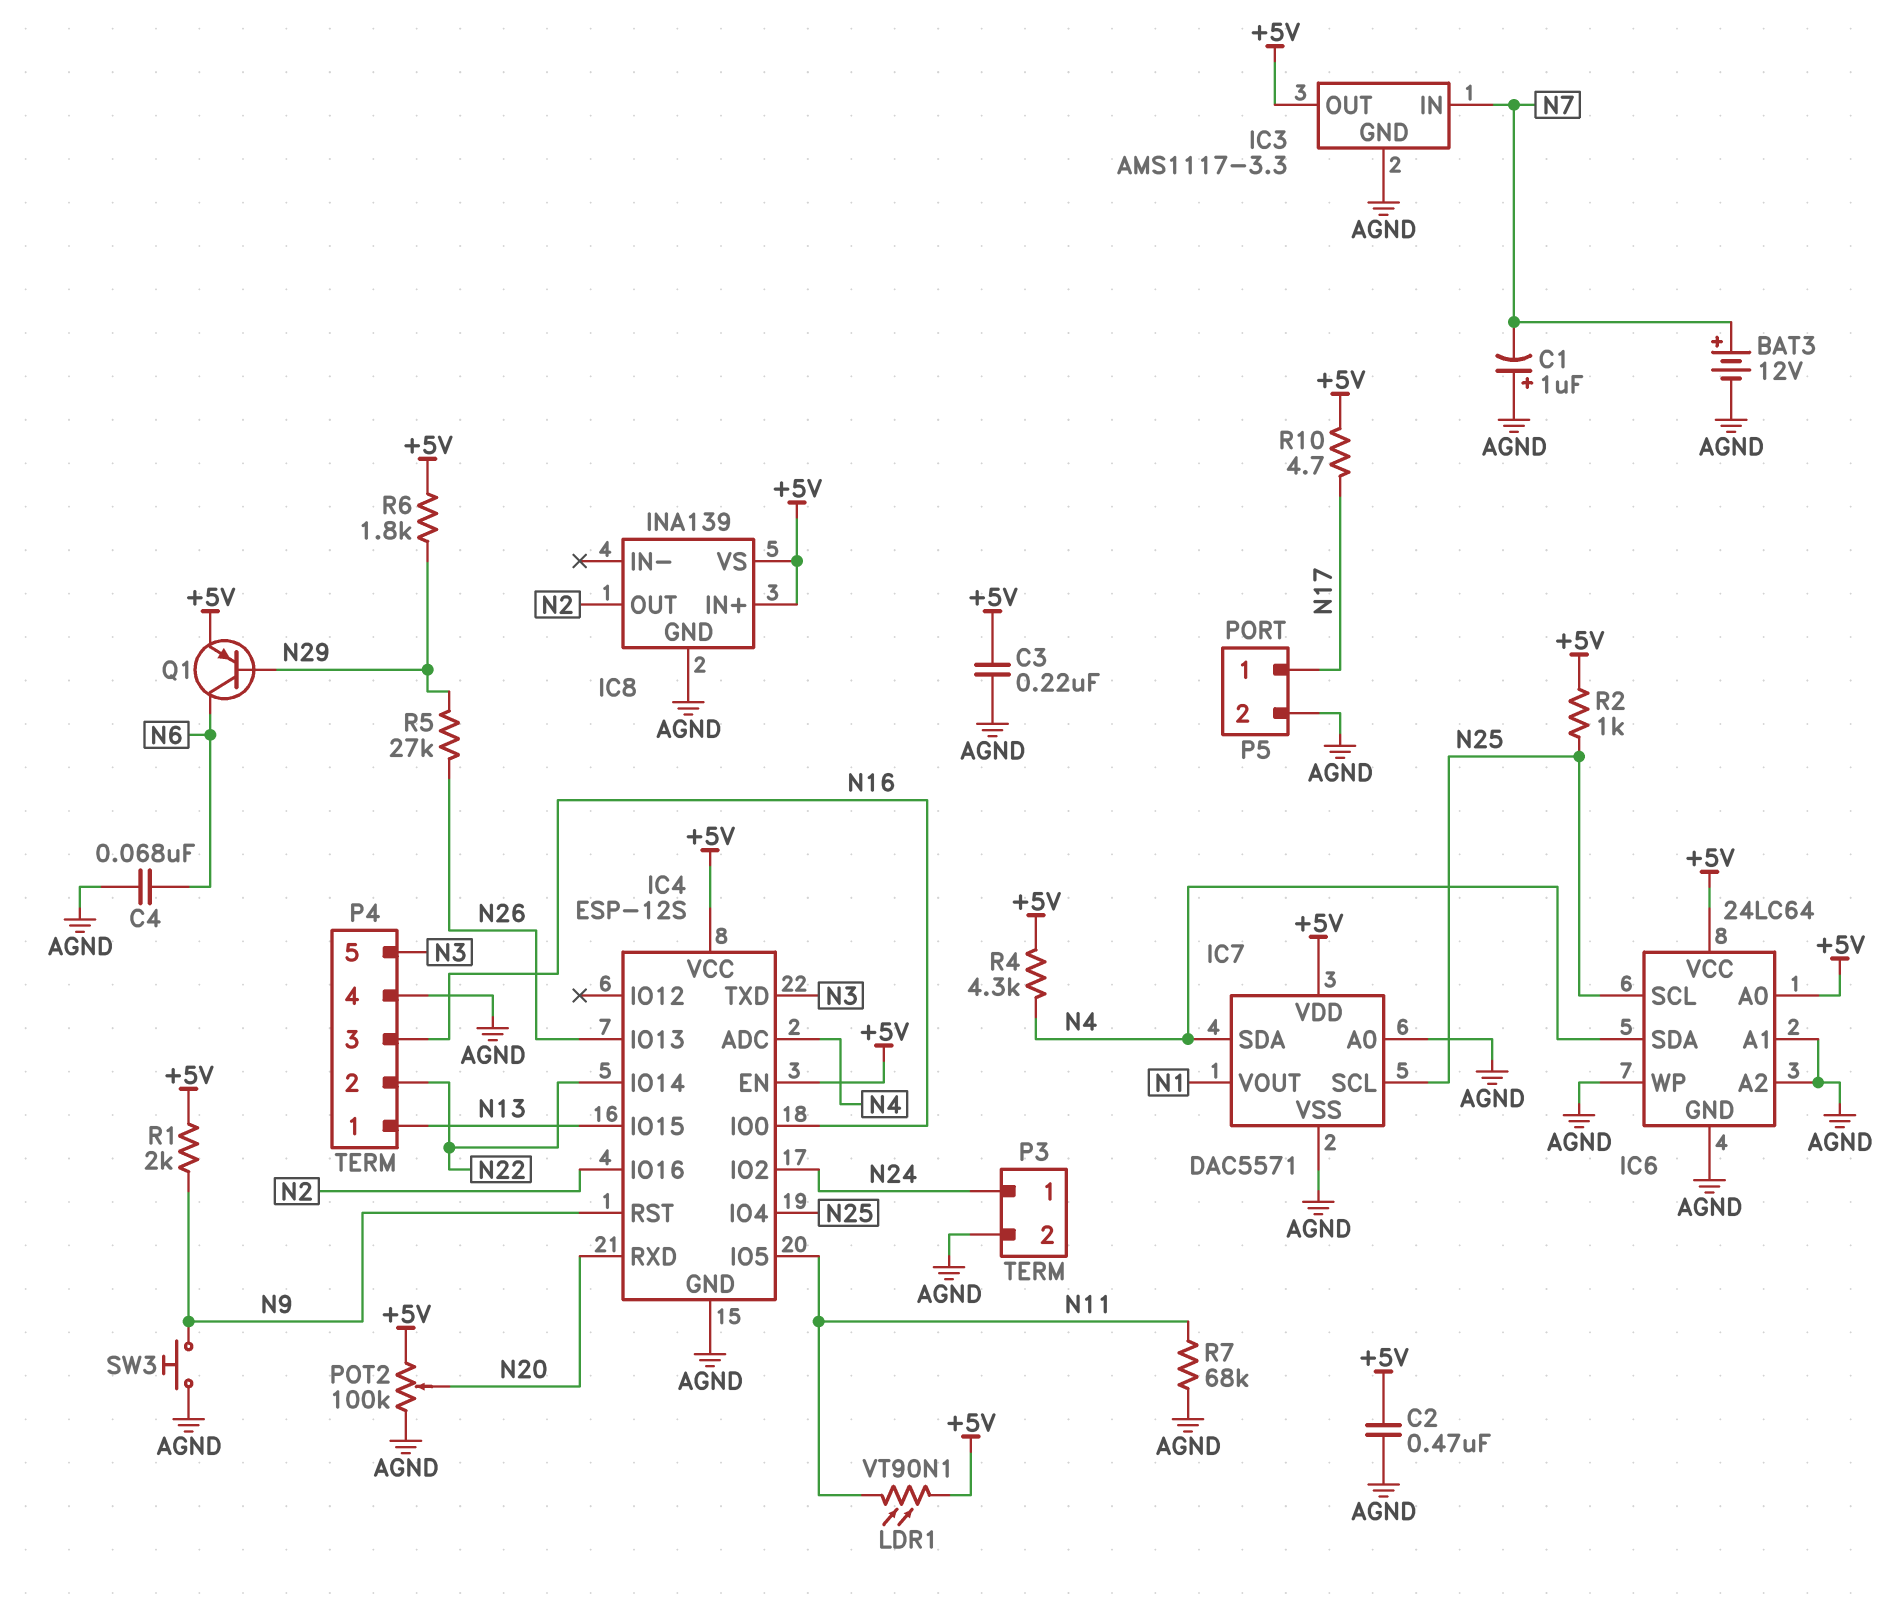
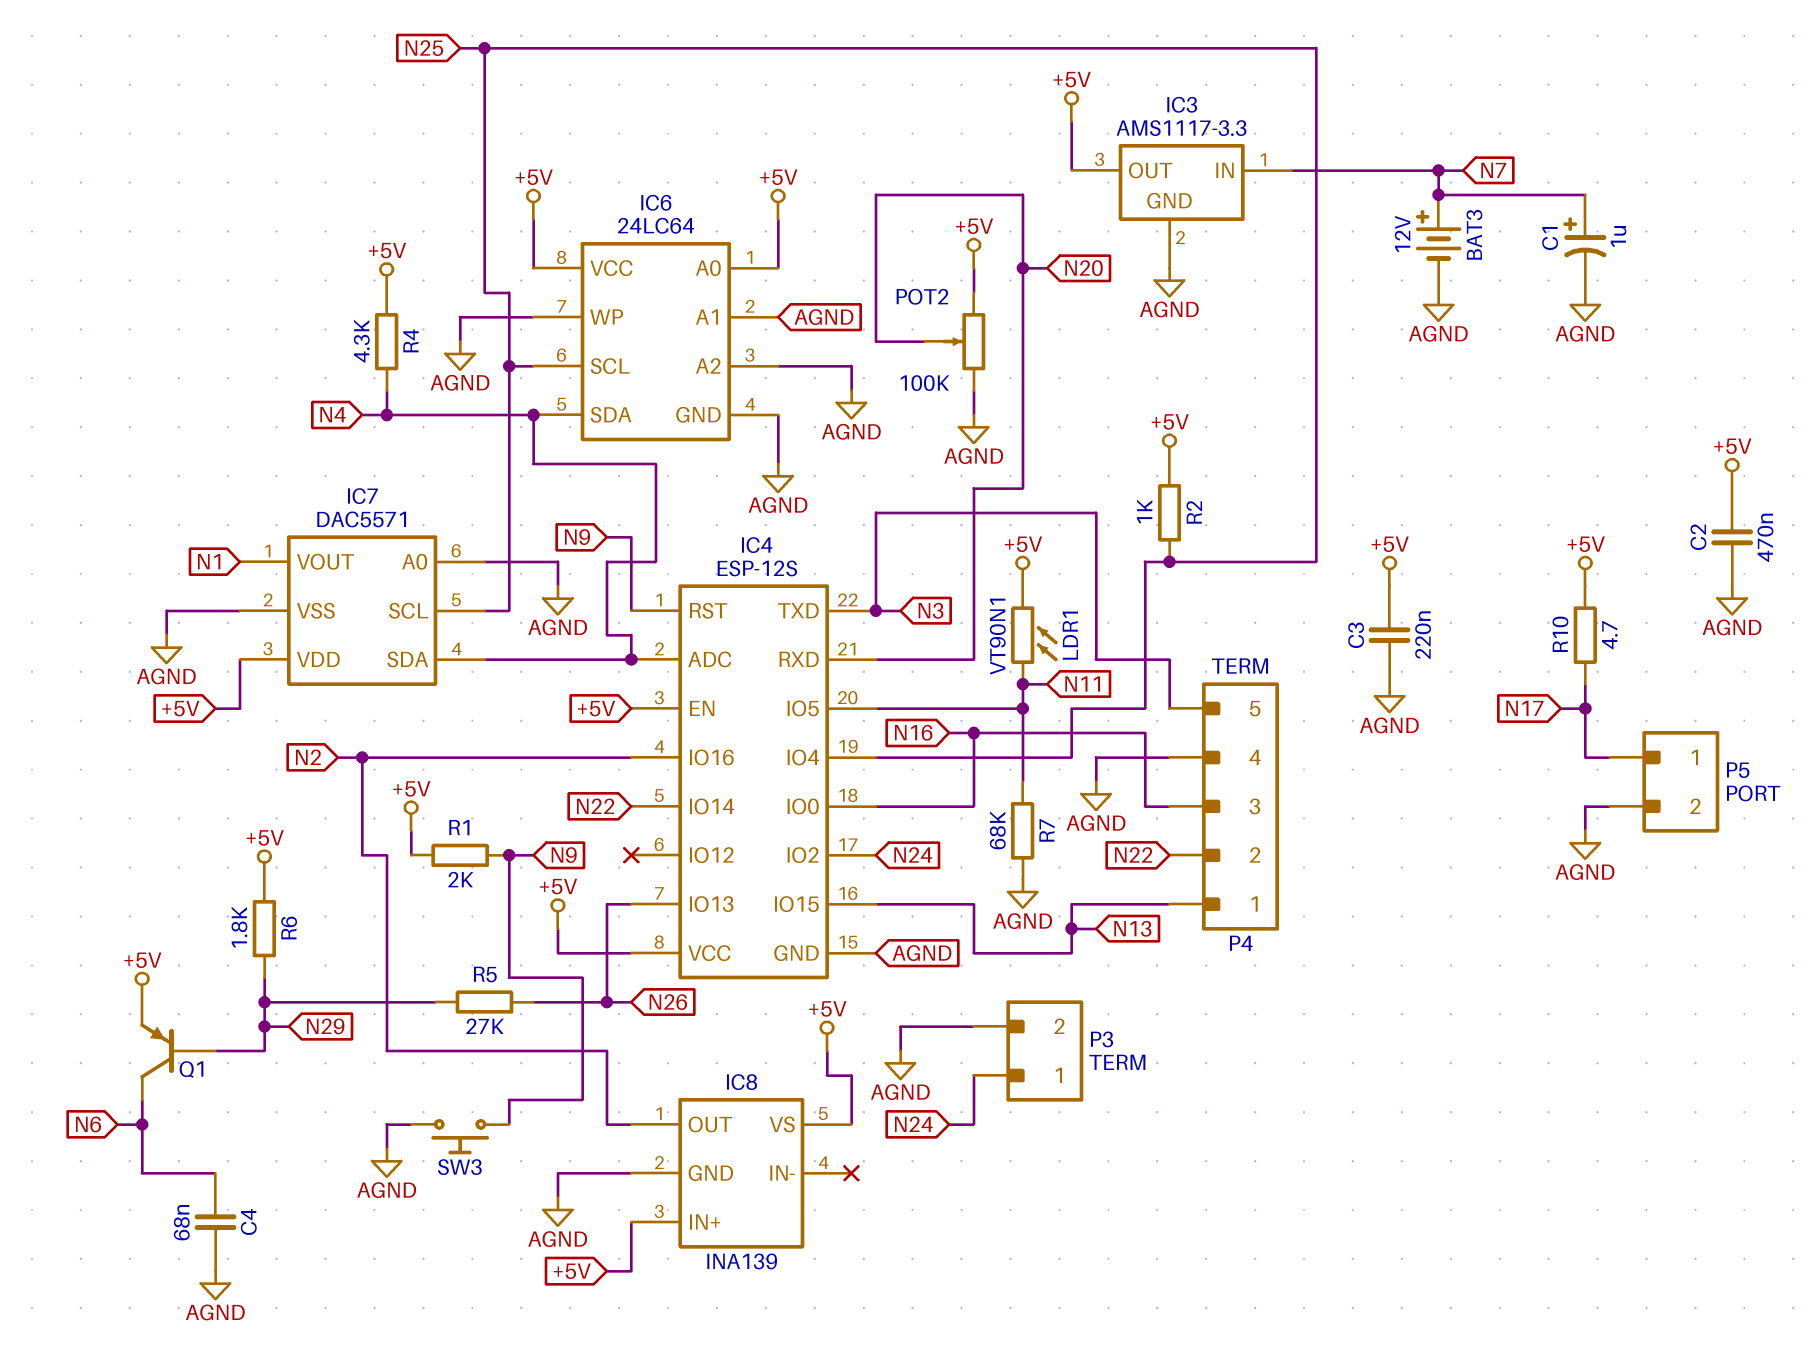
C1: 1uF (plus AGND, minus N7) -> 1uF (plus N7, minus AGND)

